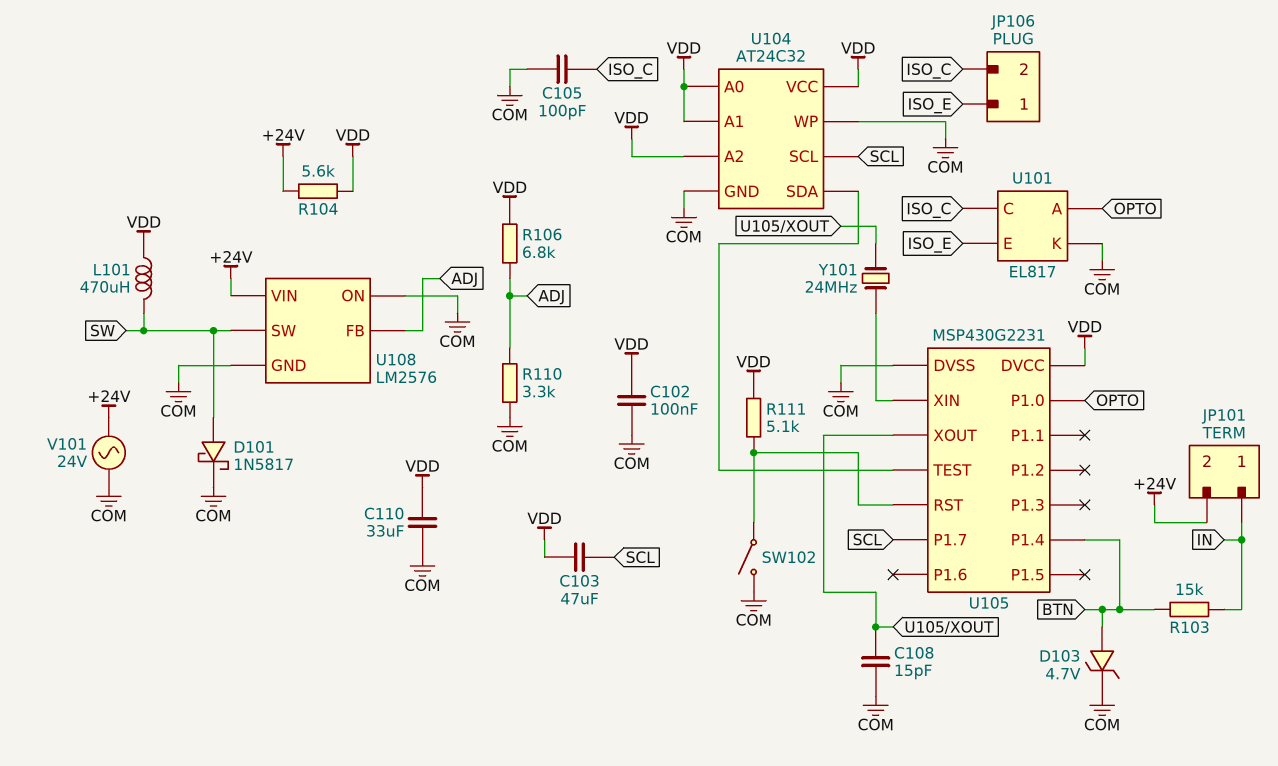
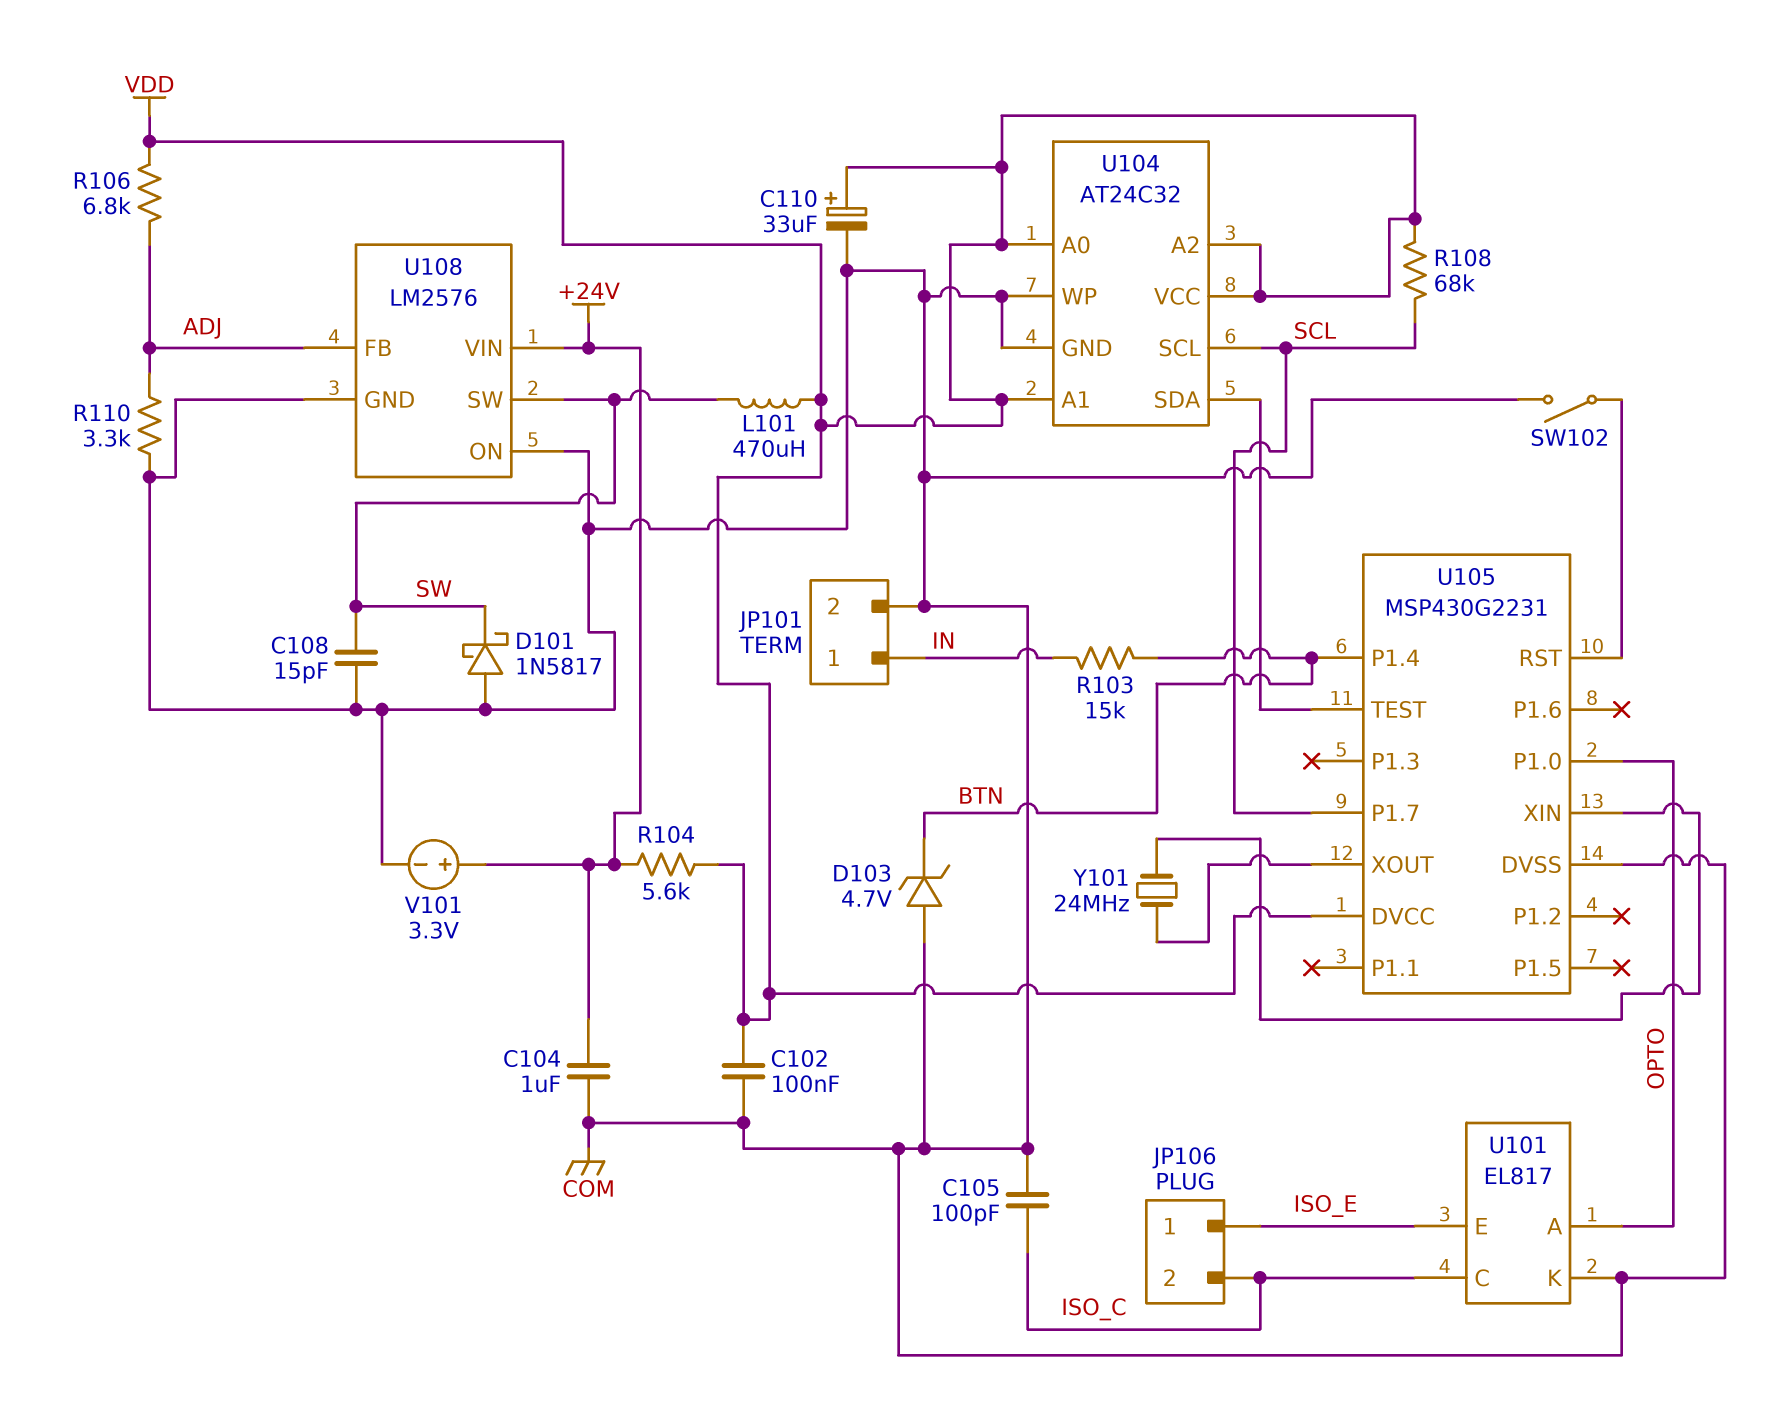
C103: 47uF (SCL, VDD) -> none
C104: none -> 1uF (+24V, COM)
C108: 15pF (COM, U105/XOUT) -> 15pF (COM, SW)
C110: 33uF (COM, VDD) -> 33uF (plus VDD, minus COM)
D101: schottky 1N5817 (A SW, K COM) -> schottky 1N5817 (A COM, K SW)
D103: zener 4.7V (A BTN, K COM) -> zener 4.7V (A COM, K BTN)
JP101 pin 2: +24V -> COM
R108: none -> 68k (SCL, VDD)
R111: 5.1k (U105/RST, VDD) -> none
V101: AC 24V (+24V, COM) -> 3.3V (plus +24V, minus COM)

